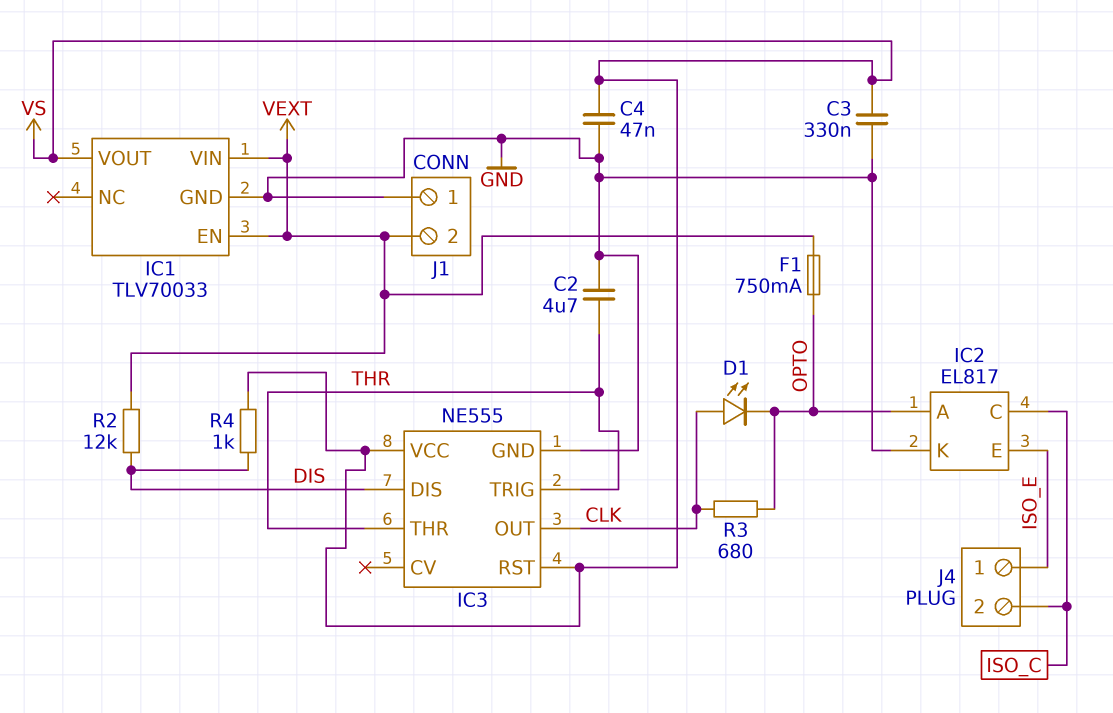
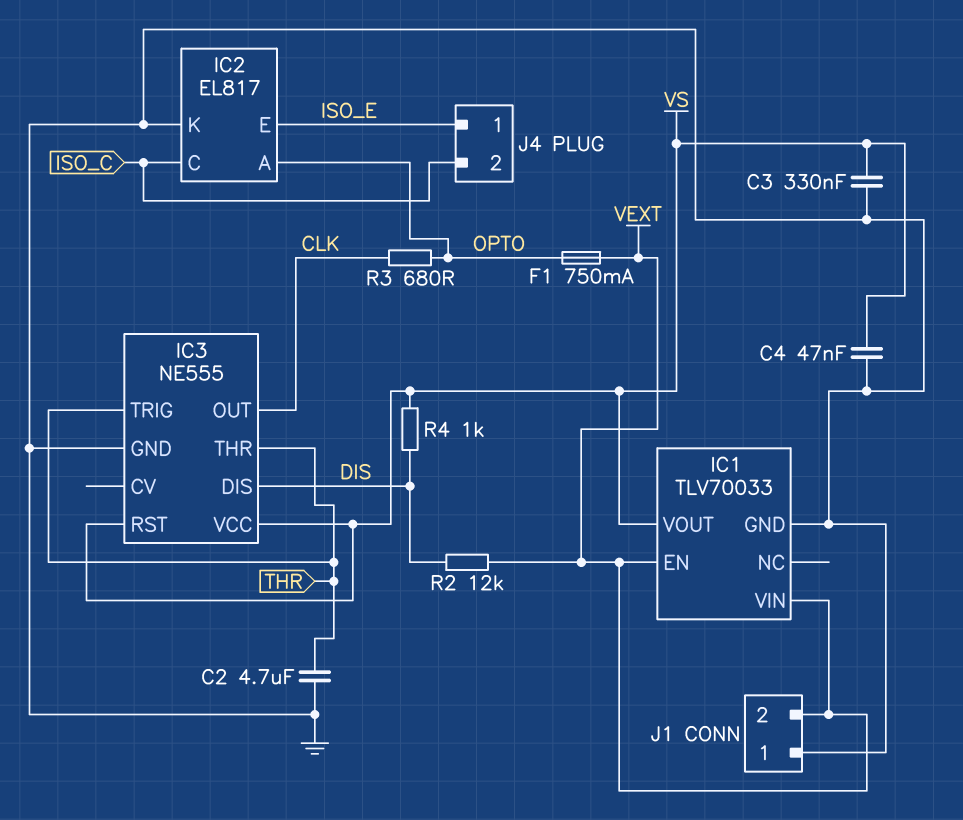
D1: LED (A CLK, K OPTO) -> none

